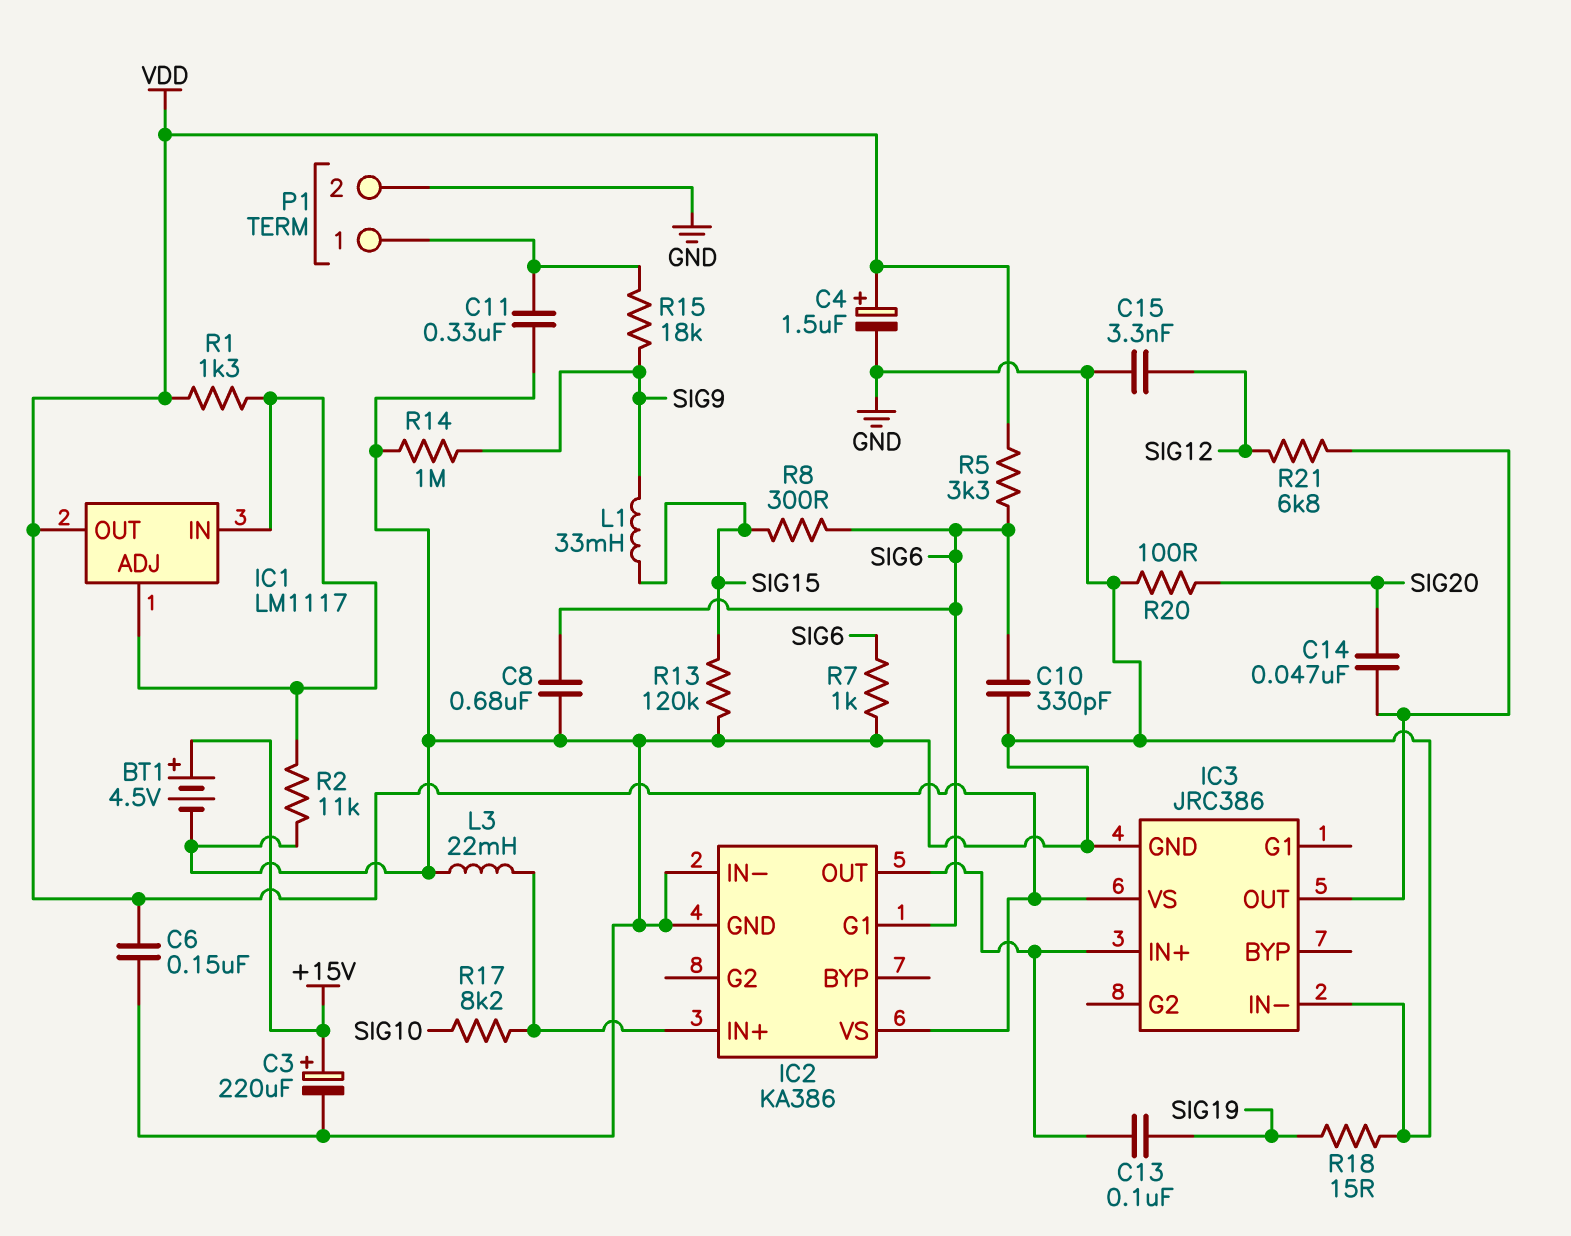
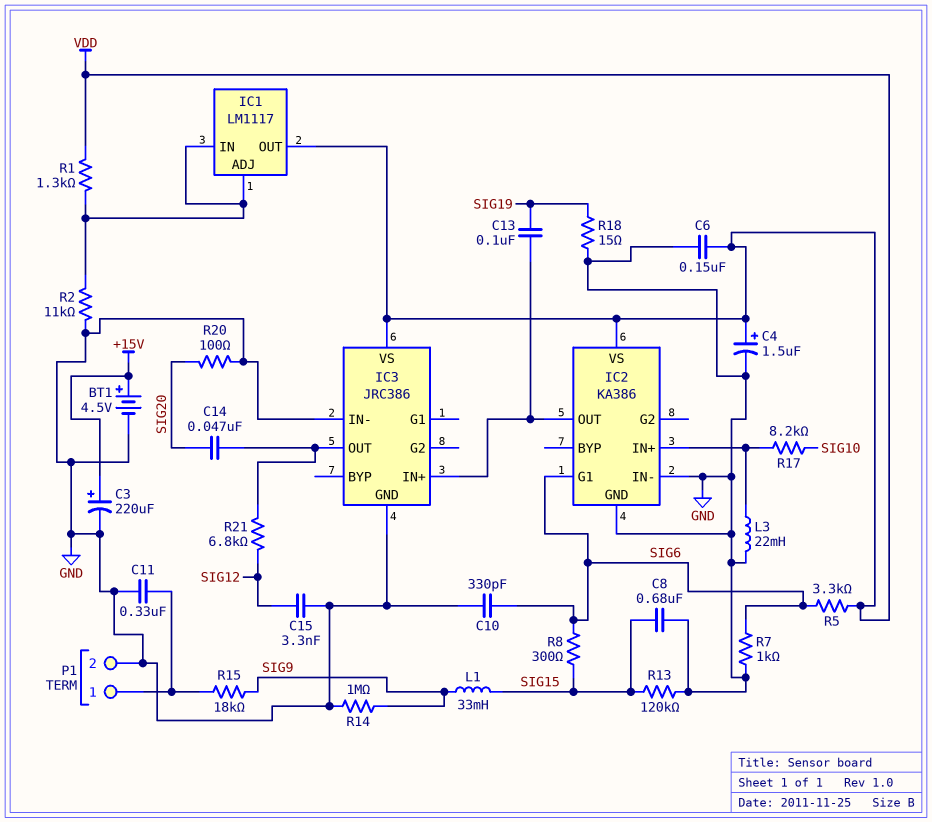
C8: 680nF (GND, SIG6) -> 680nF (GND, SIG15)

